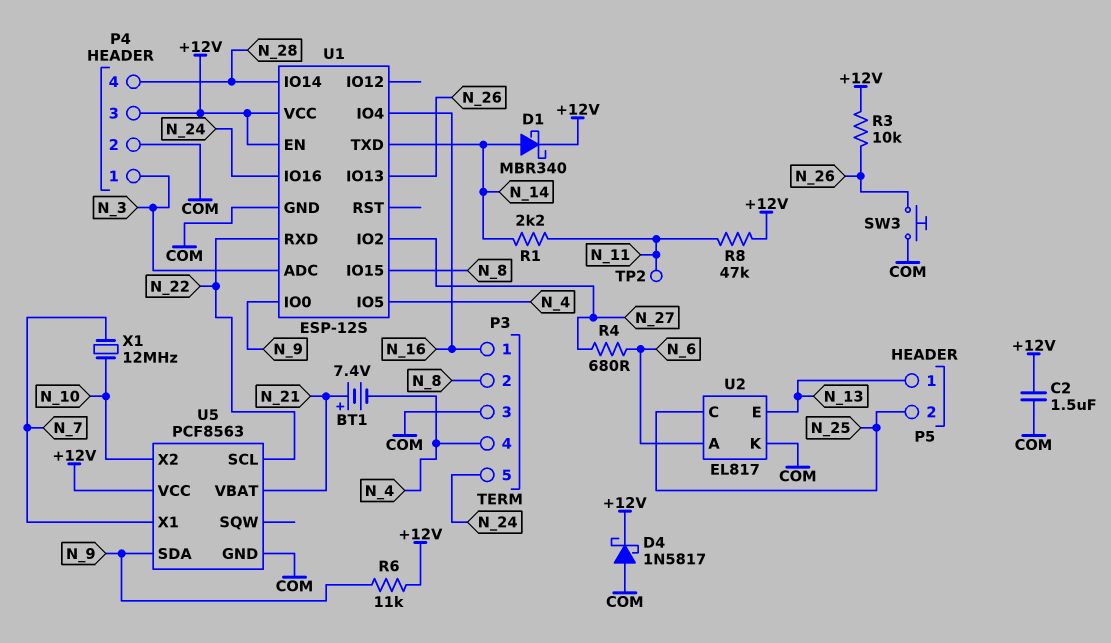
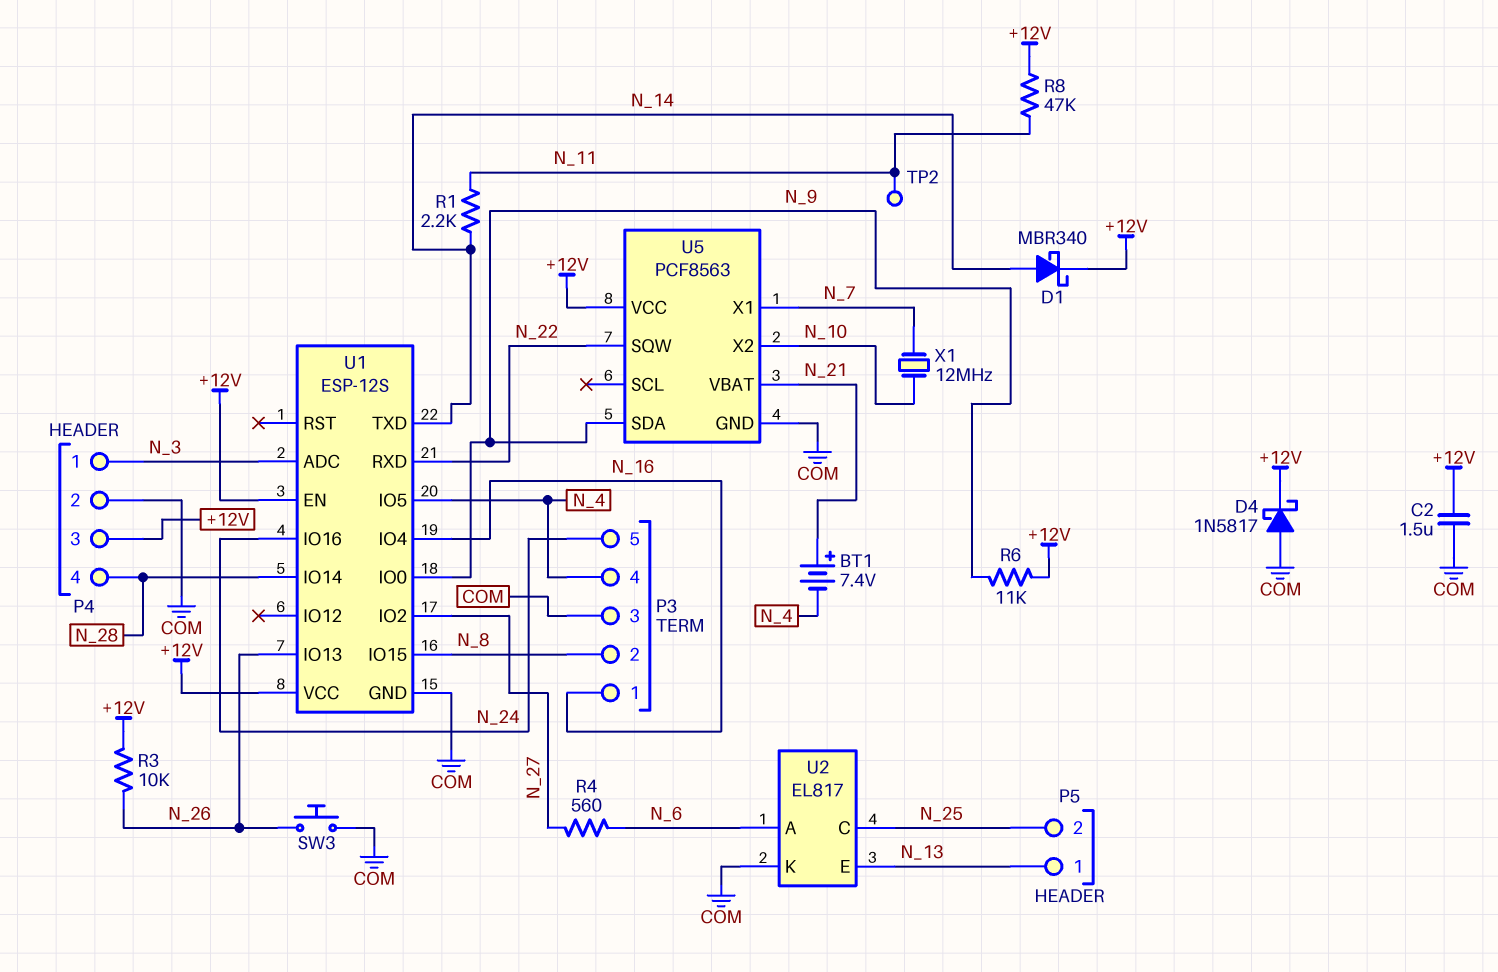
R4: 680 (N_6, N_27) -> 560 (N_6, N_27)
U5 pin SCL: N_22 -> none
U5 pin SQW: none -> N_22

